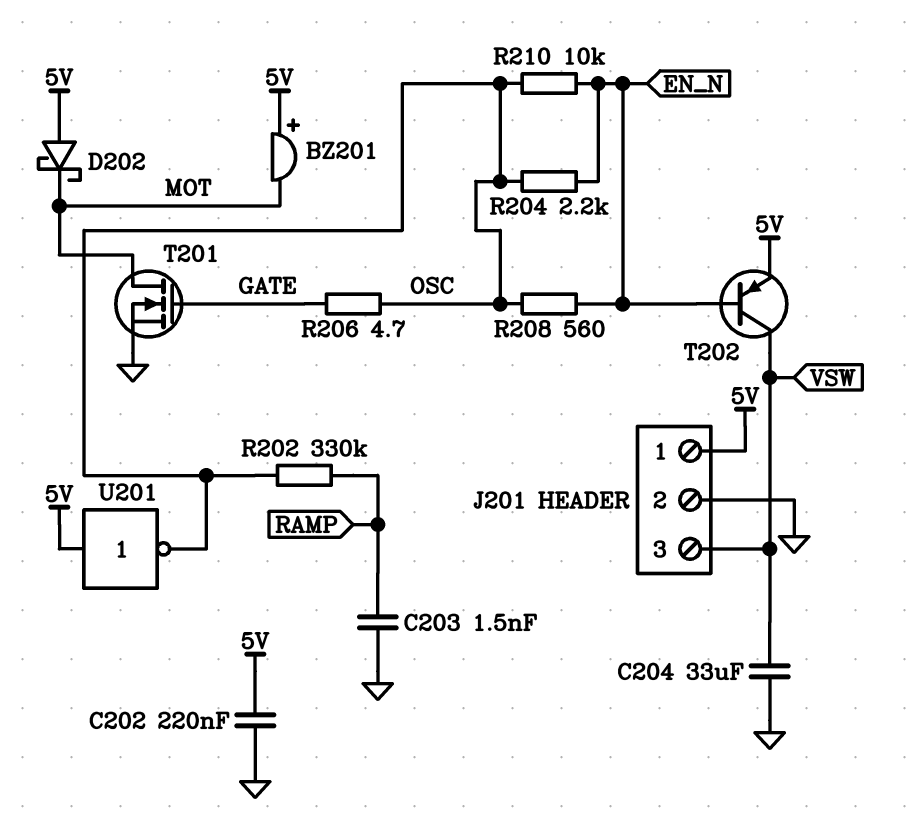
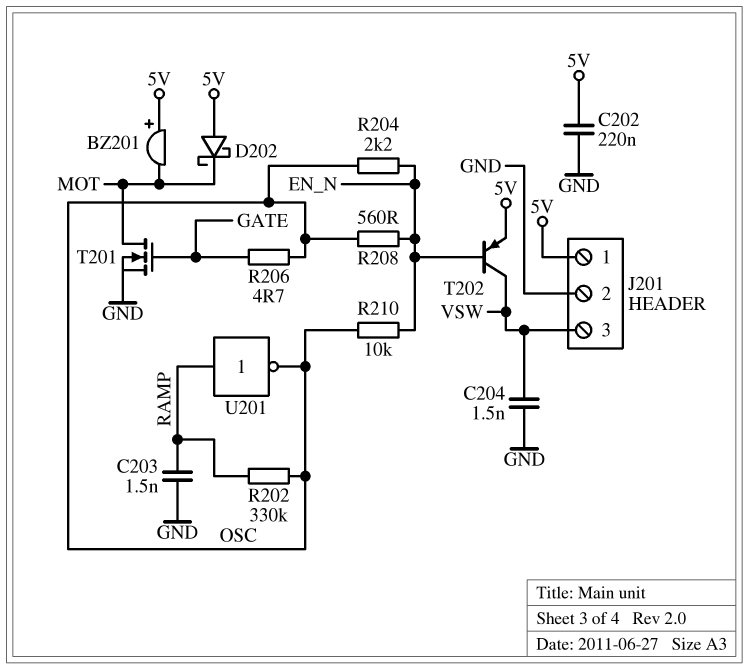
C204: 33uF (GND, VSW) -> 1.5nF (GND, VSW)
U201: NOT (in 5V, out OSC) -> NOT (in RAMP, out OSC)

